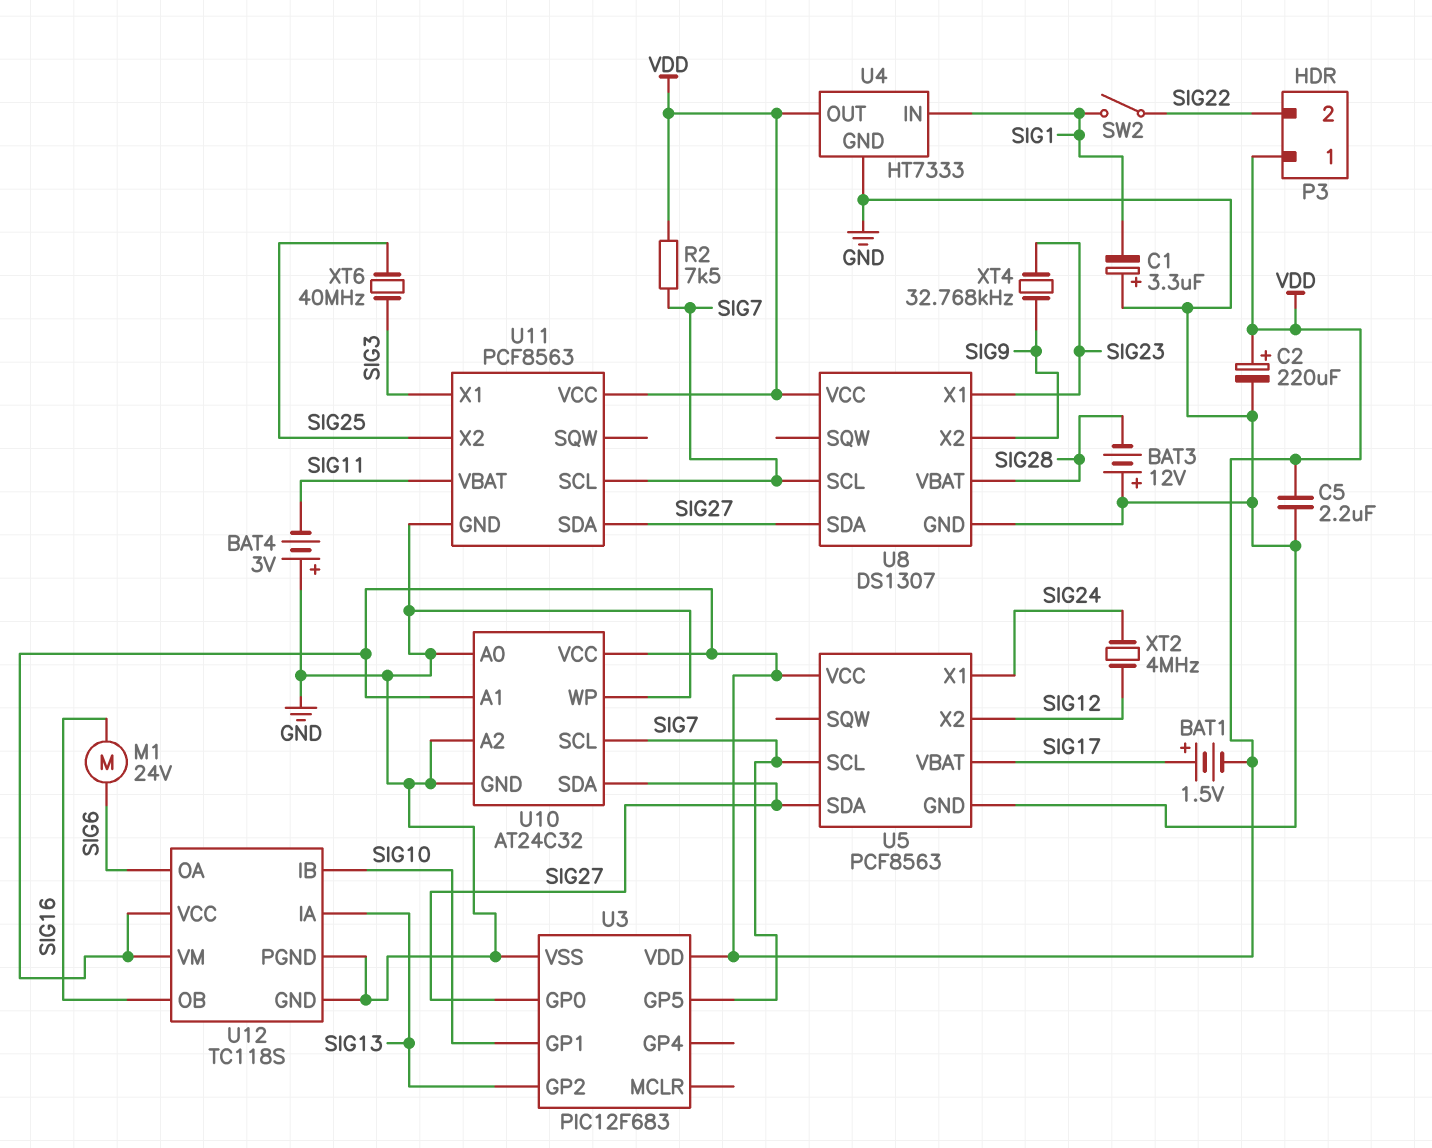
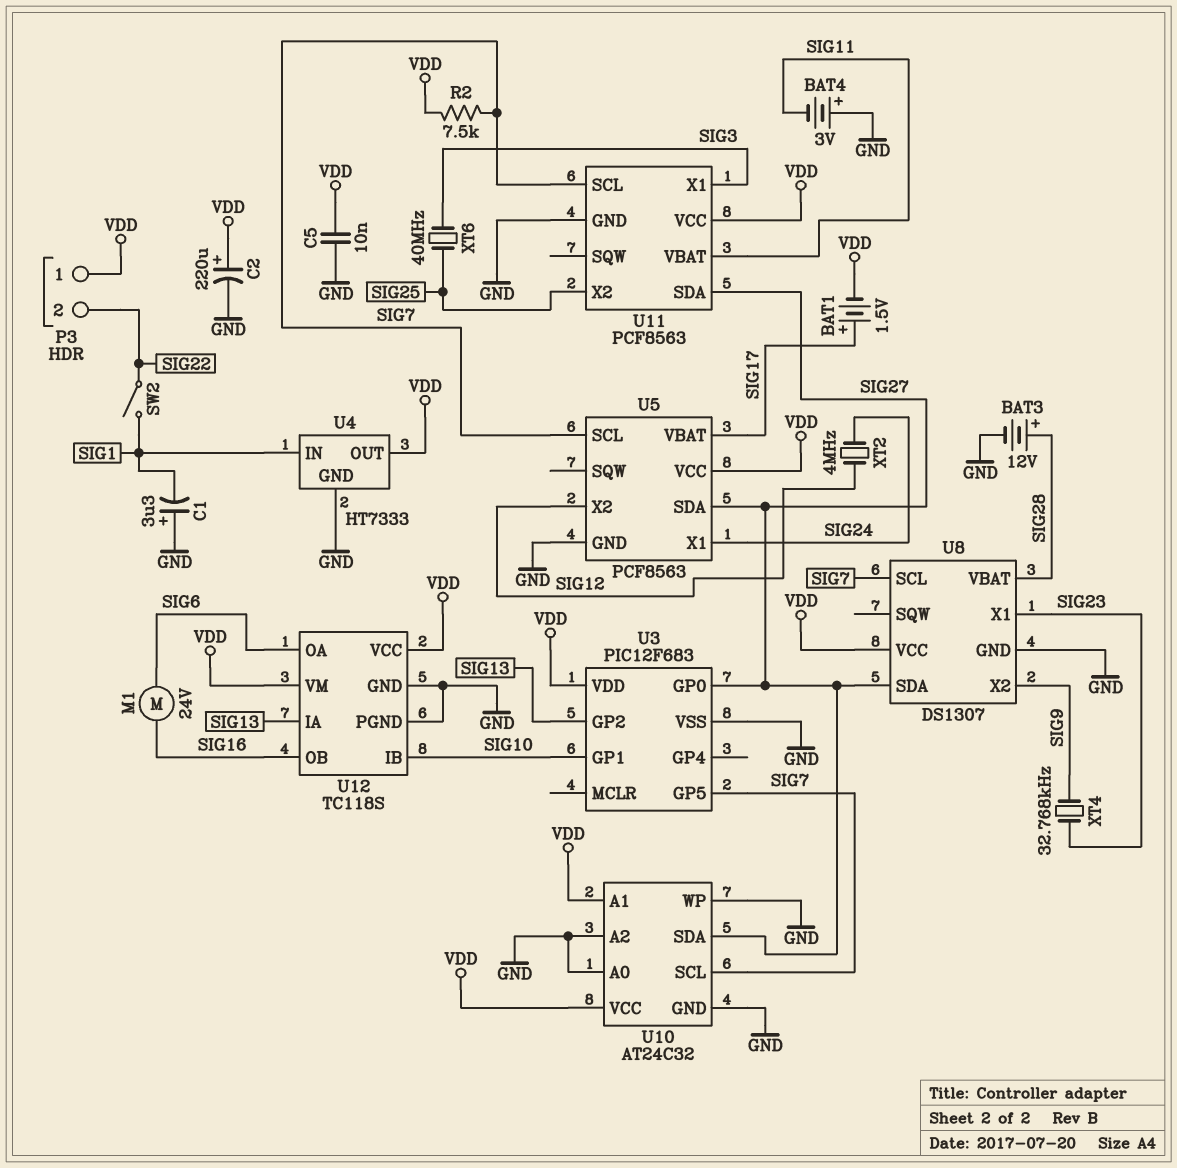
BAT3: 12V (plus GND, minus SIG28) -> 12V (plus SIG28, minus GND)
C5: 2.2uF (GND, VDD) -> 10nF (GND, VDD)

